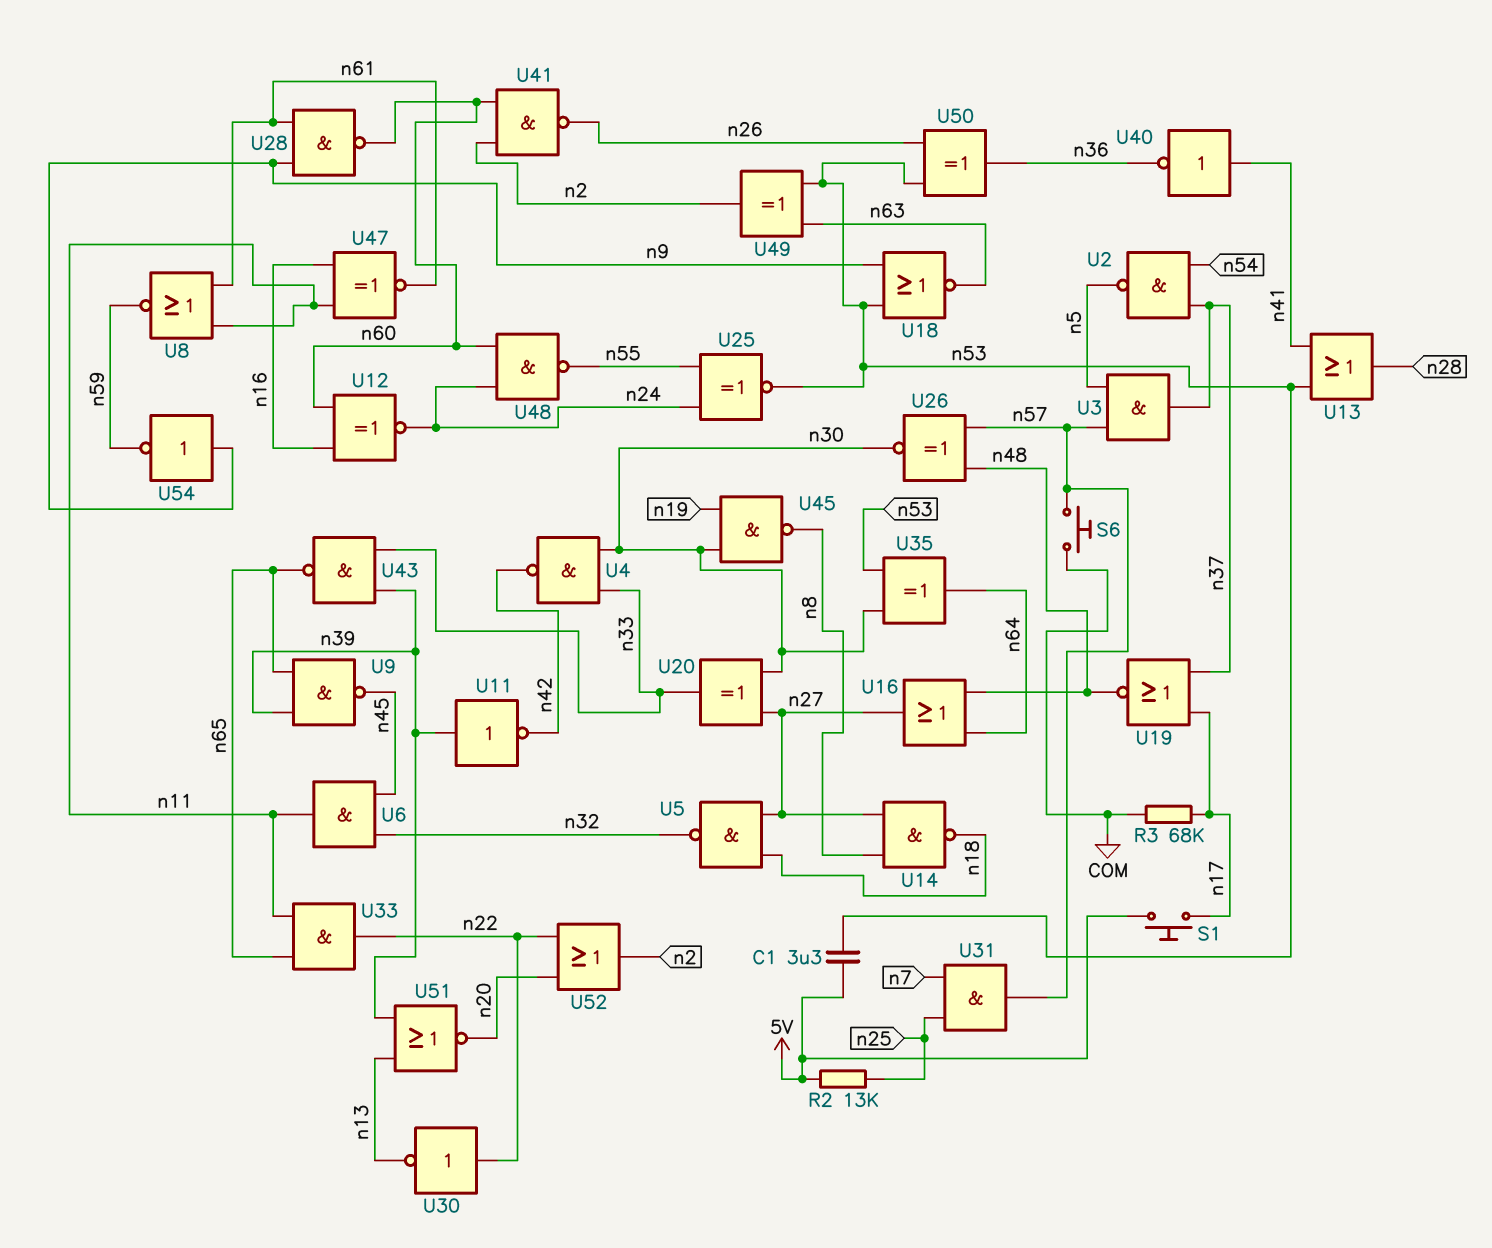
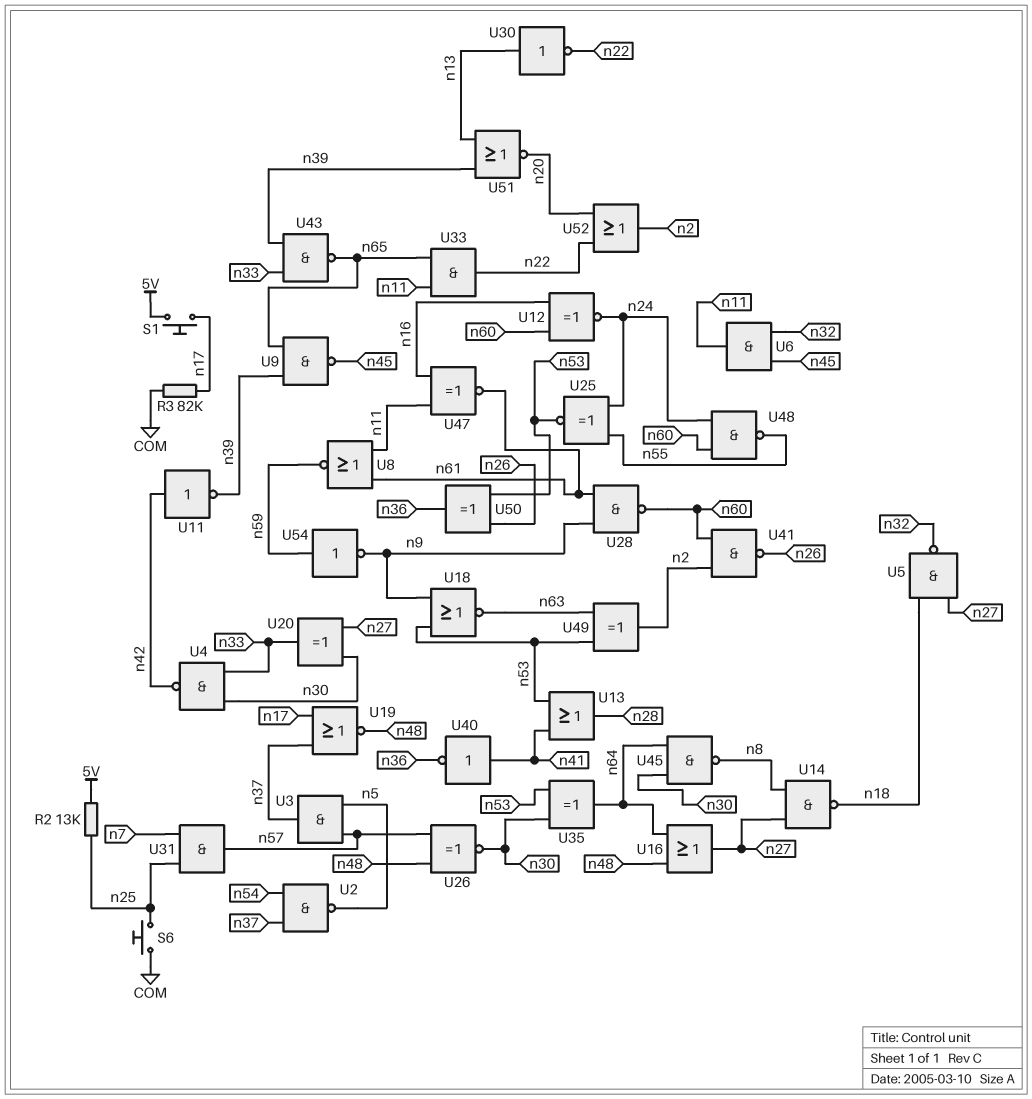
C1: 3.3uF (5V, n53) -> none
R3: 68k (COM, n17) -> 82k (COM, n17)
S6: button (COM, n57) -> button (COM, n25)
U11: NOT (in n39, out n42) -> NOT (in n42, out n39)
U30: NOT (in n22, out n13) -> NOT (in n13, out n22)
U45: NAND (in n19, in n30, out n8) -> NAND (in n30, in n64, out n8)
U54: NOT (in n9, out n59) -> NOT (in n59, out n9)

